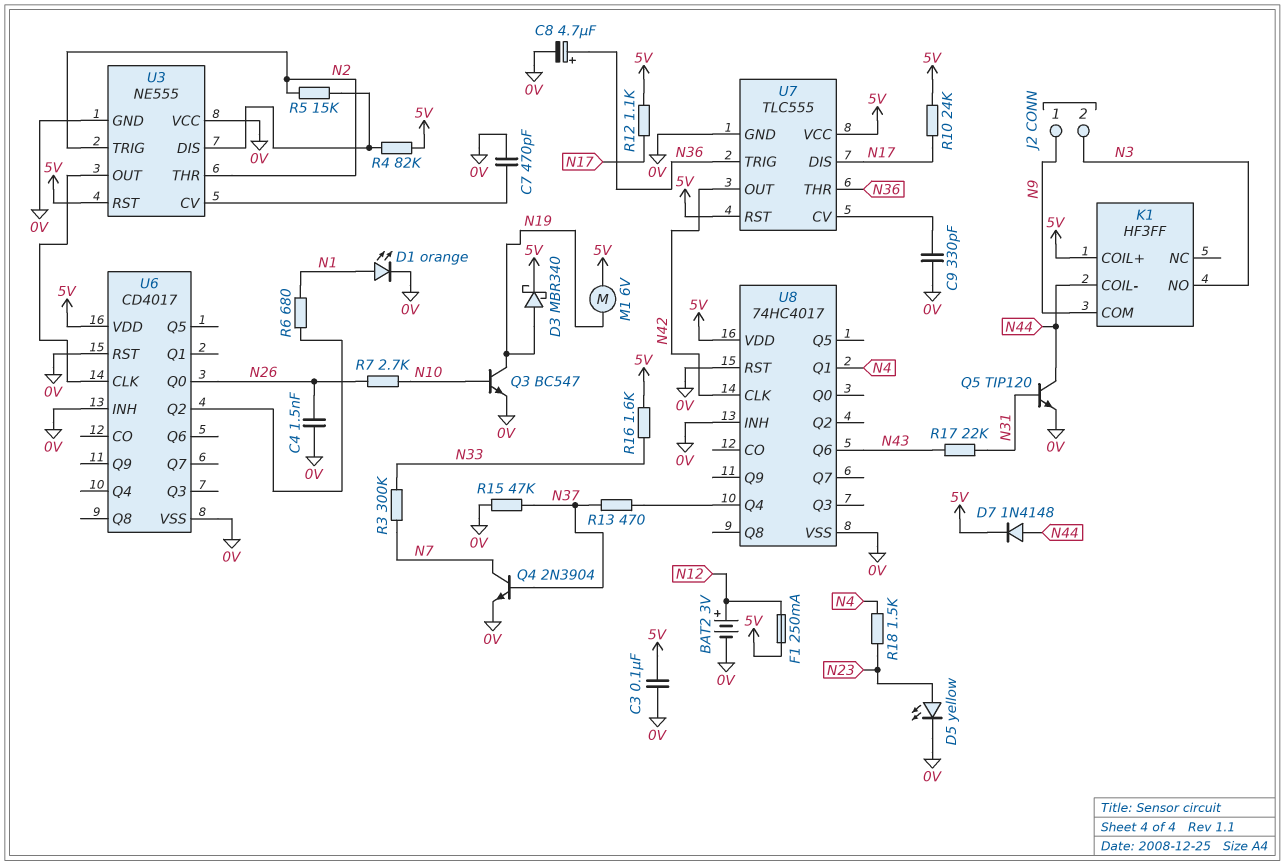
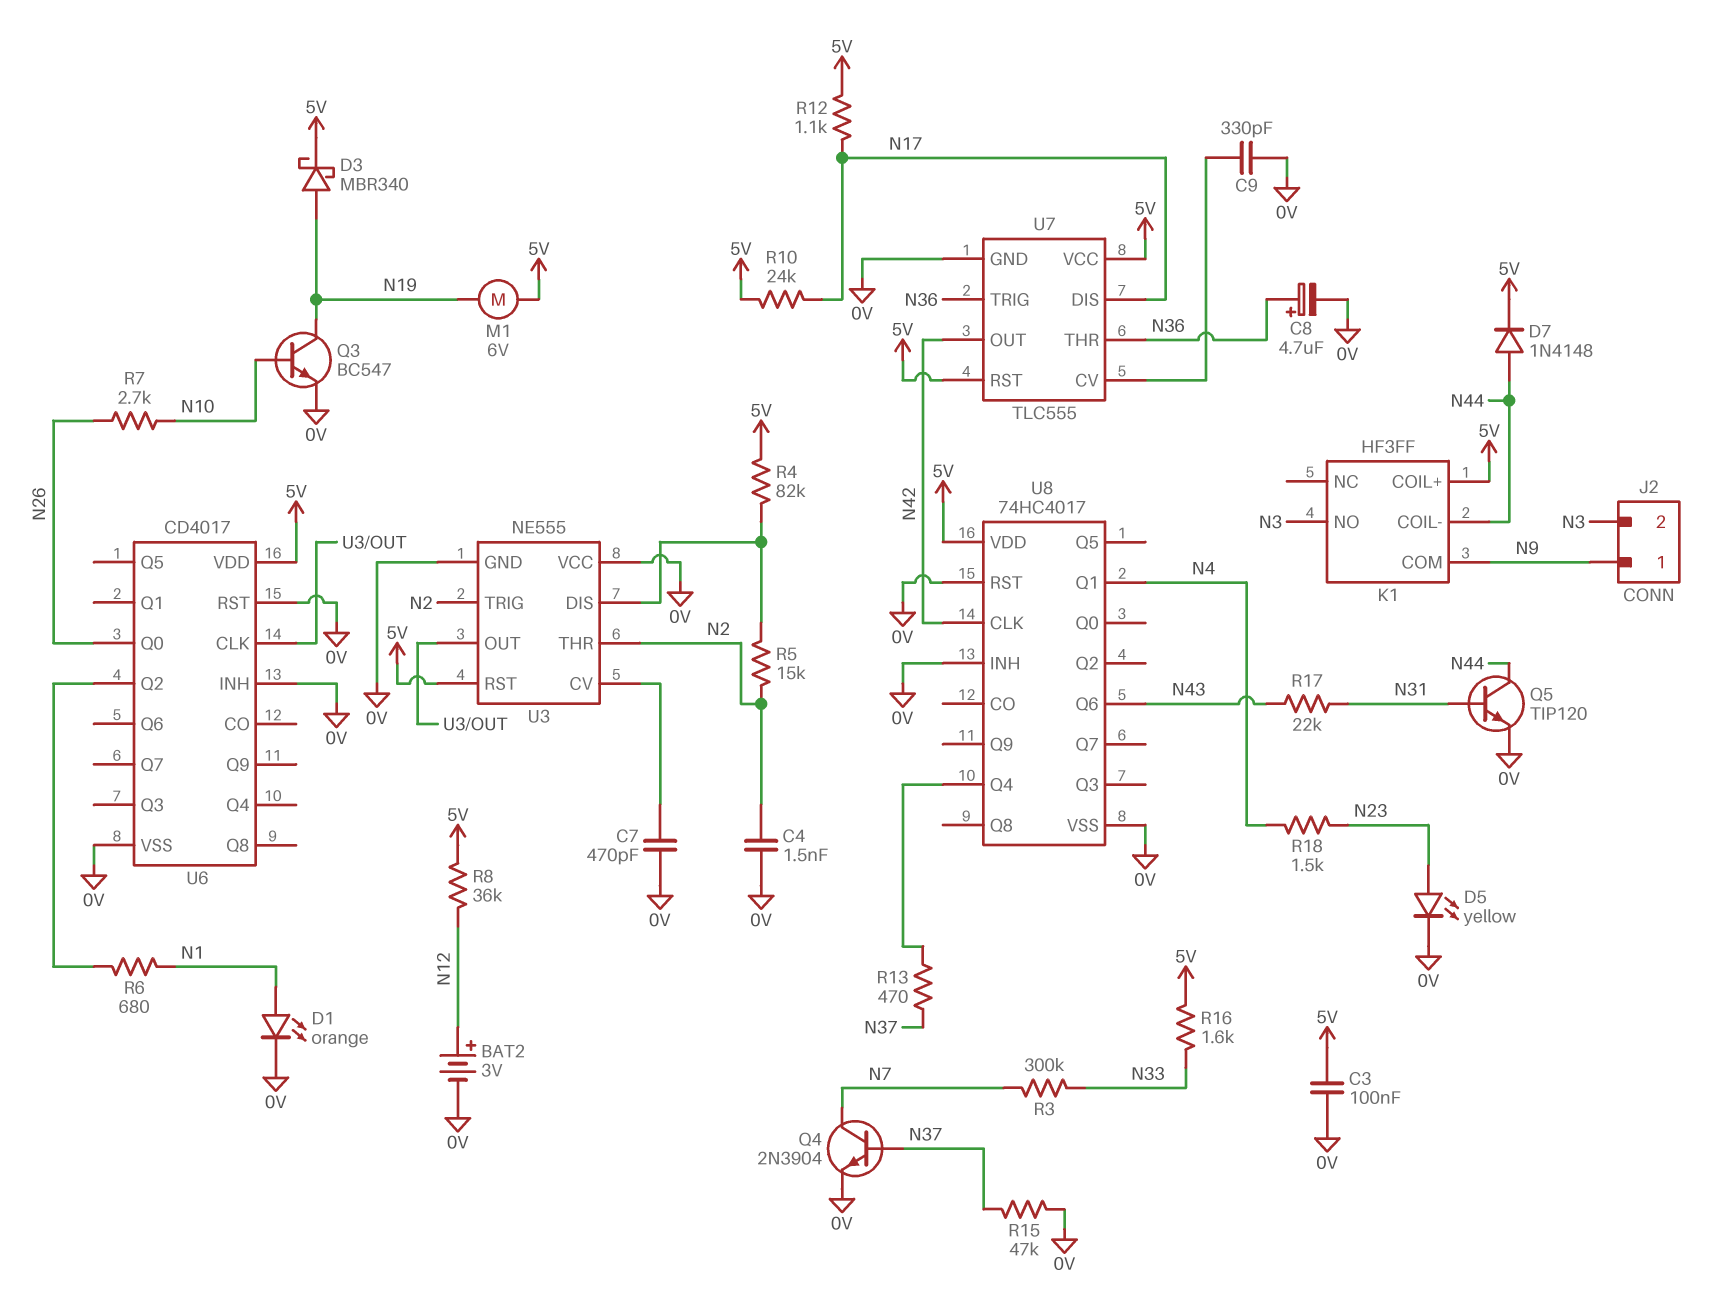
C4: 1.5nF (0V, N26) -> 1.5nF (0V, N2)
F1: 250mA (5V, N12) -> none
R8: none -> 36k (5V, N12)

